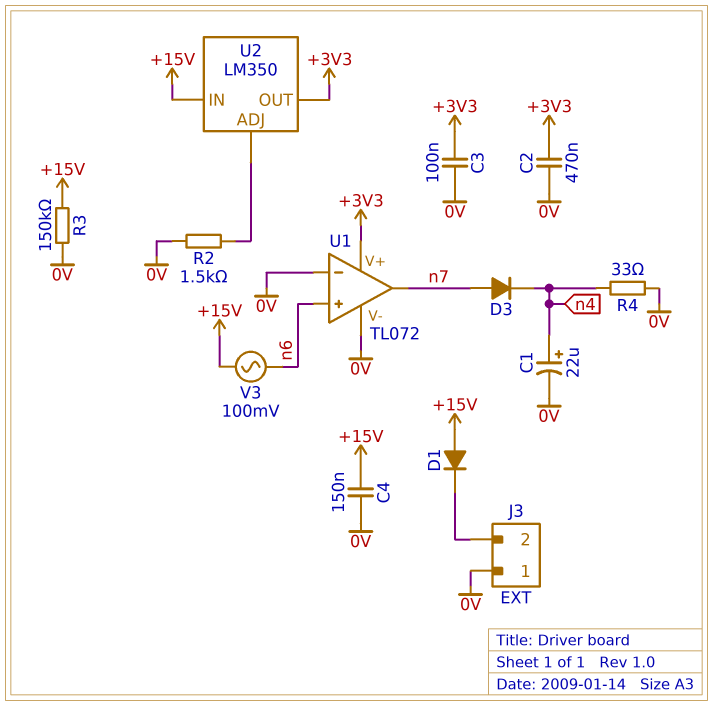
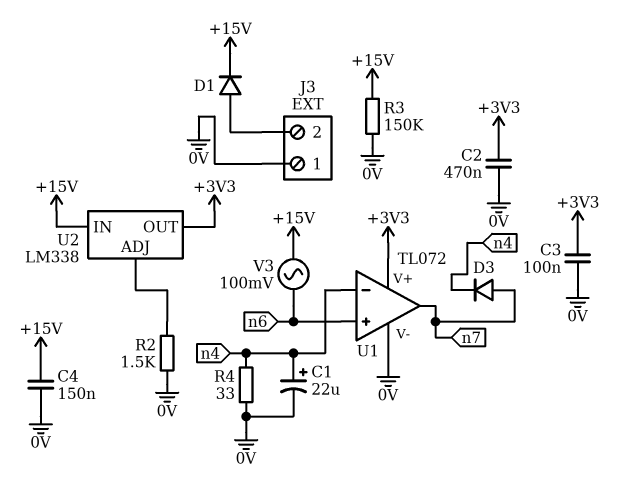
D1: diode (A +15V, K J3/2) -> diode (A J3/2, K +15V)
U1 pin in-: 0V -> n4
U2: LM350 -> LM338

